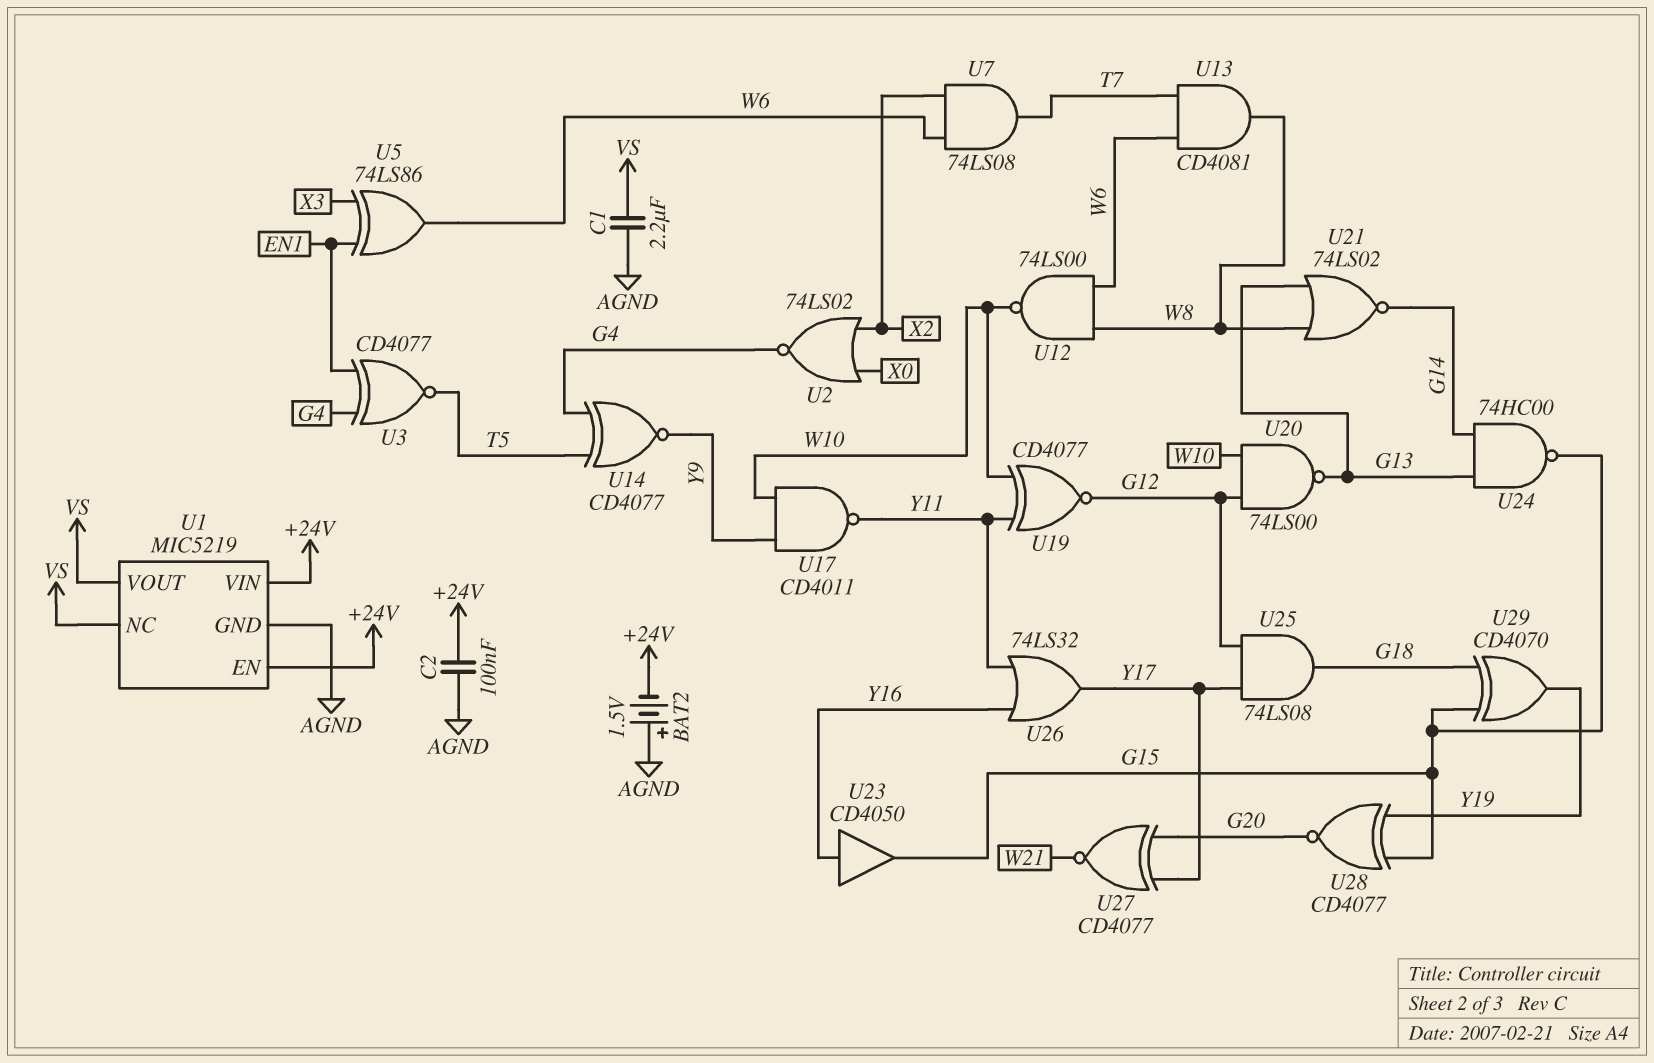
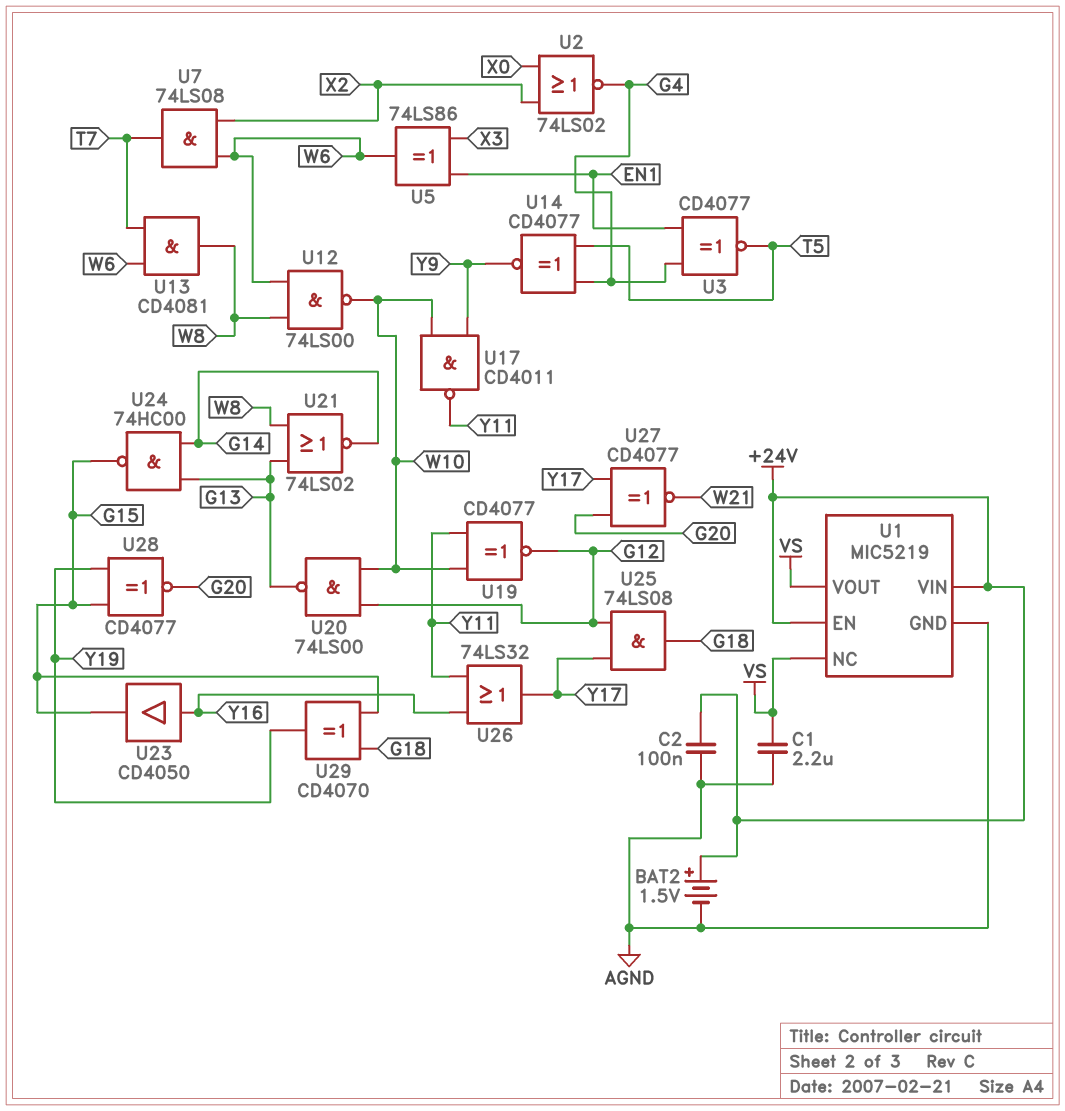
BAT2: 1.5V (plus AGND, minus +24V) -> 1.5V (plus +24V, minus AGND)

